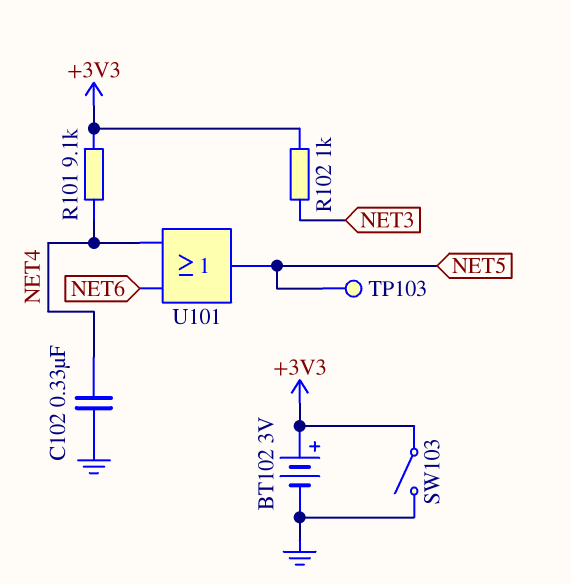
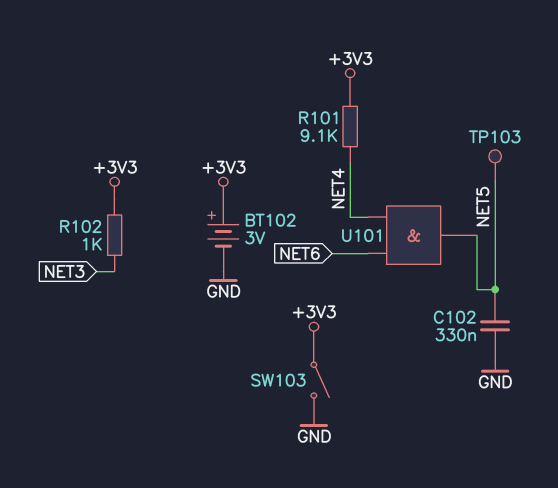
C102: 330nF (GND, NET4) -> 330nF (GND, NET5)
U101: OR (in NET4, in NET6, out NET5) -> AND (in NET4, in NET6, out NET5)

